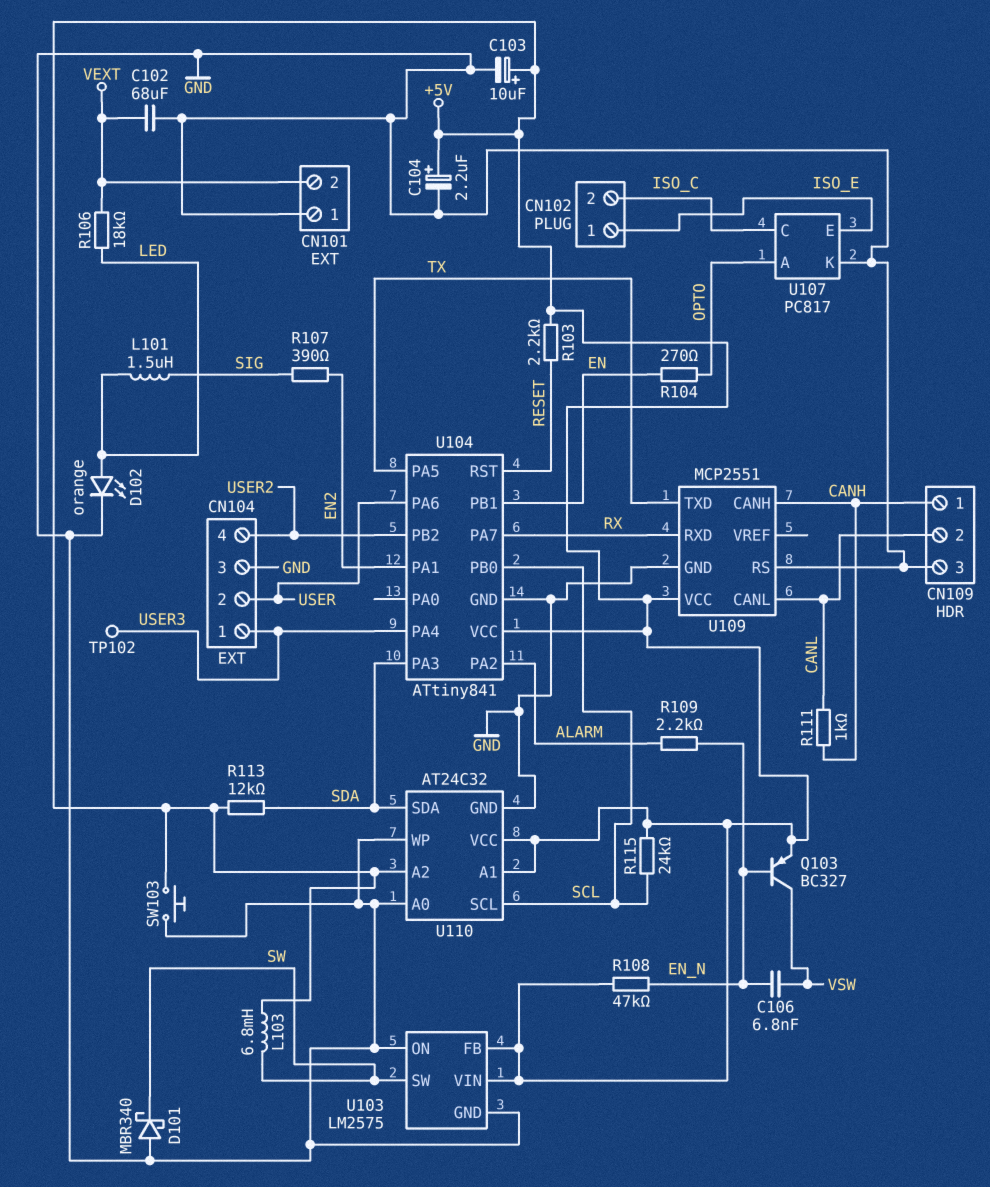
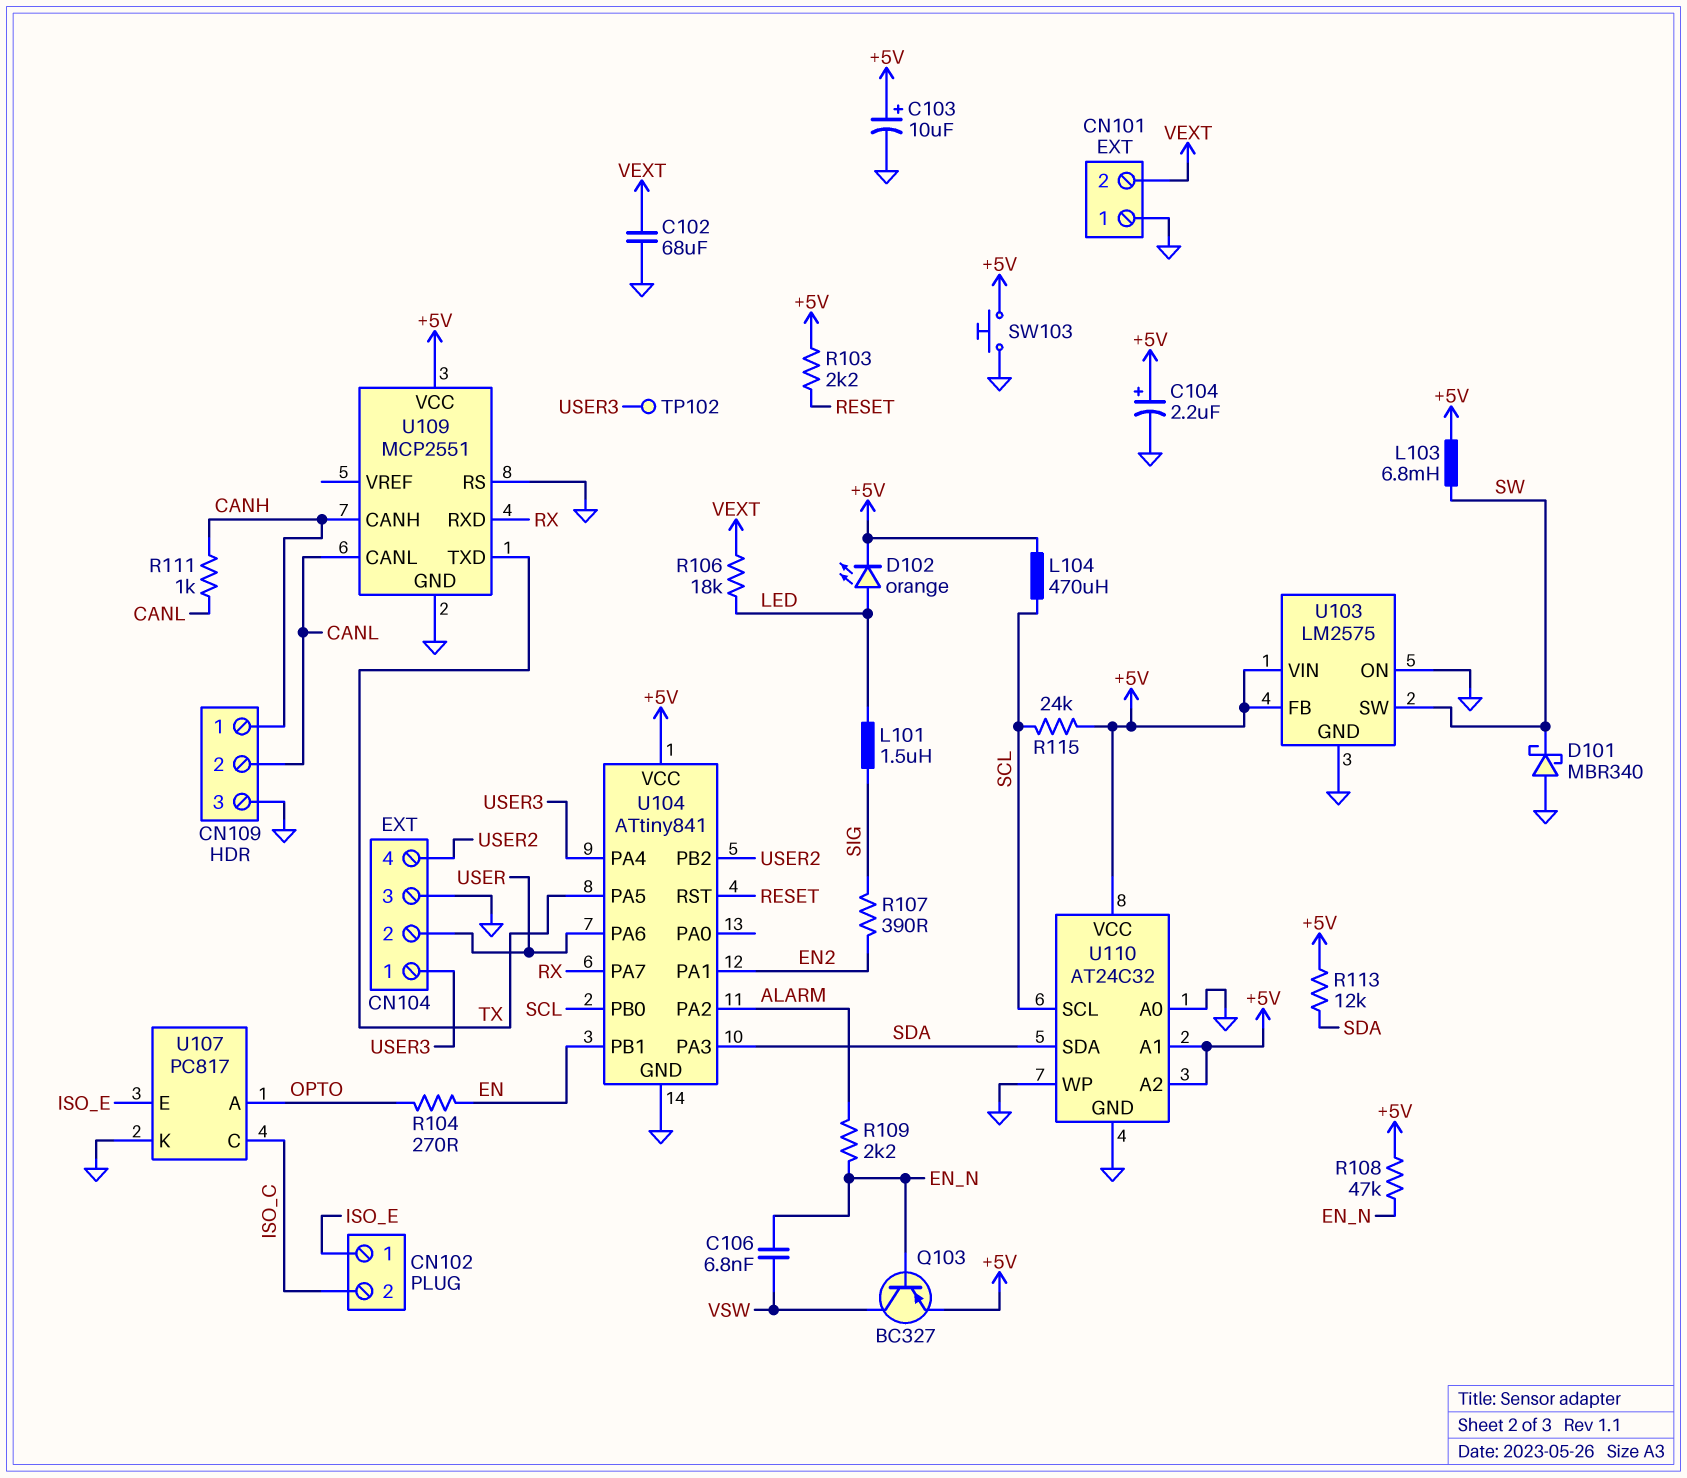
D102: LED orange (A LED, K GND) -> LED orange (A LED, K +5V)
L104: none -> 470uH (+5V, SCL)

